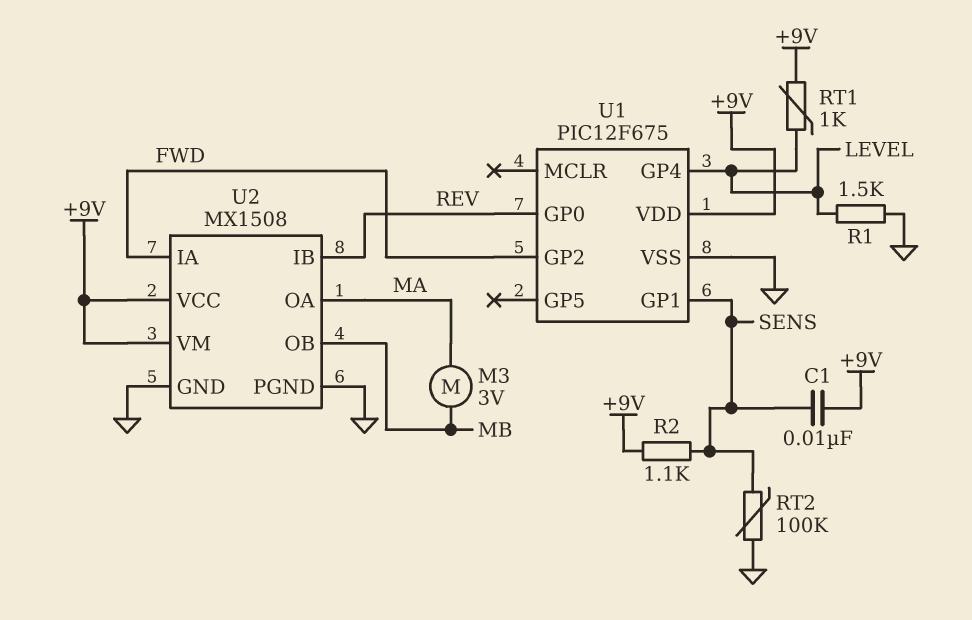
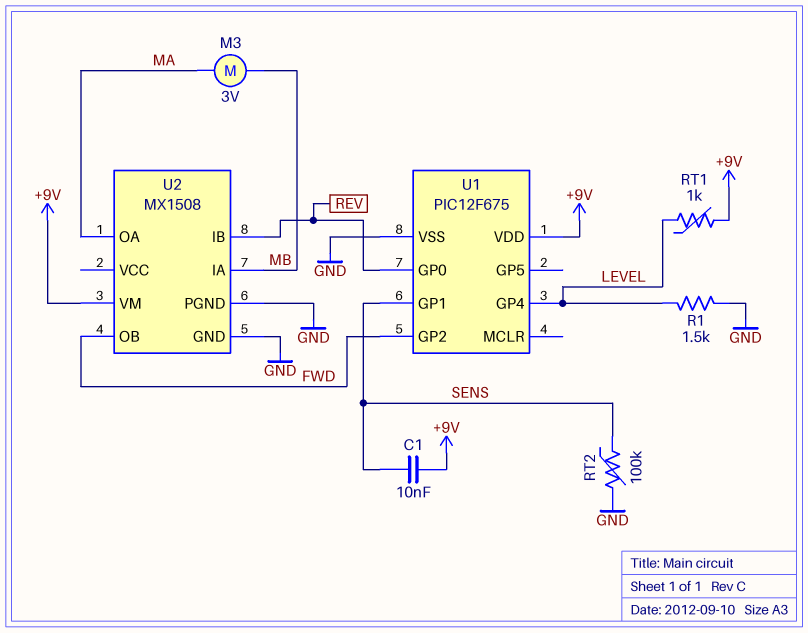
R2: 1.1k (+9V, SENS) -> none
U2 pin IA: FWD -> MB
U2 pin OB: MB -> FWD
U2 pin VCC: +9V -> none

